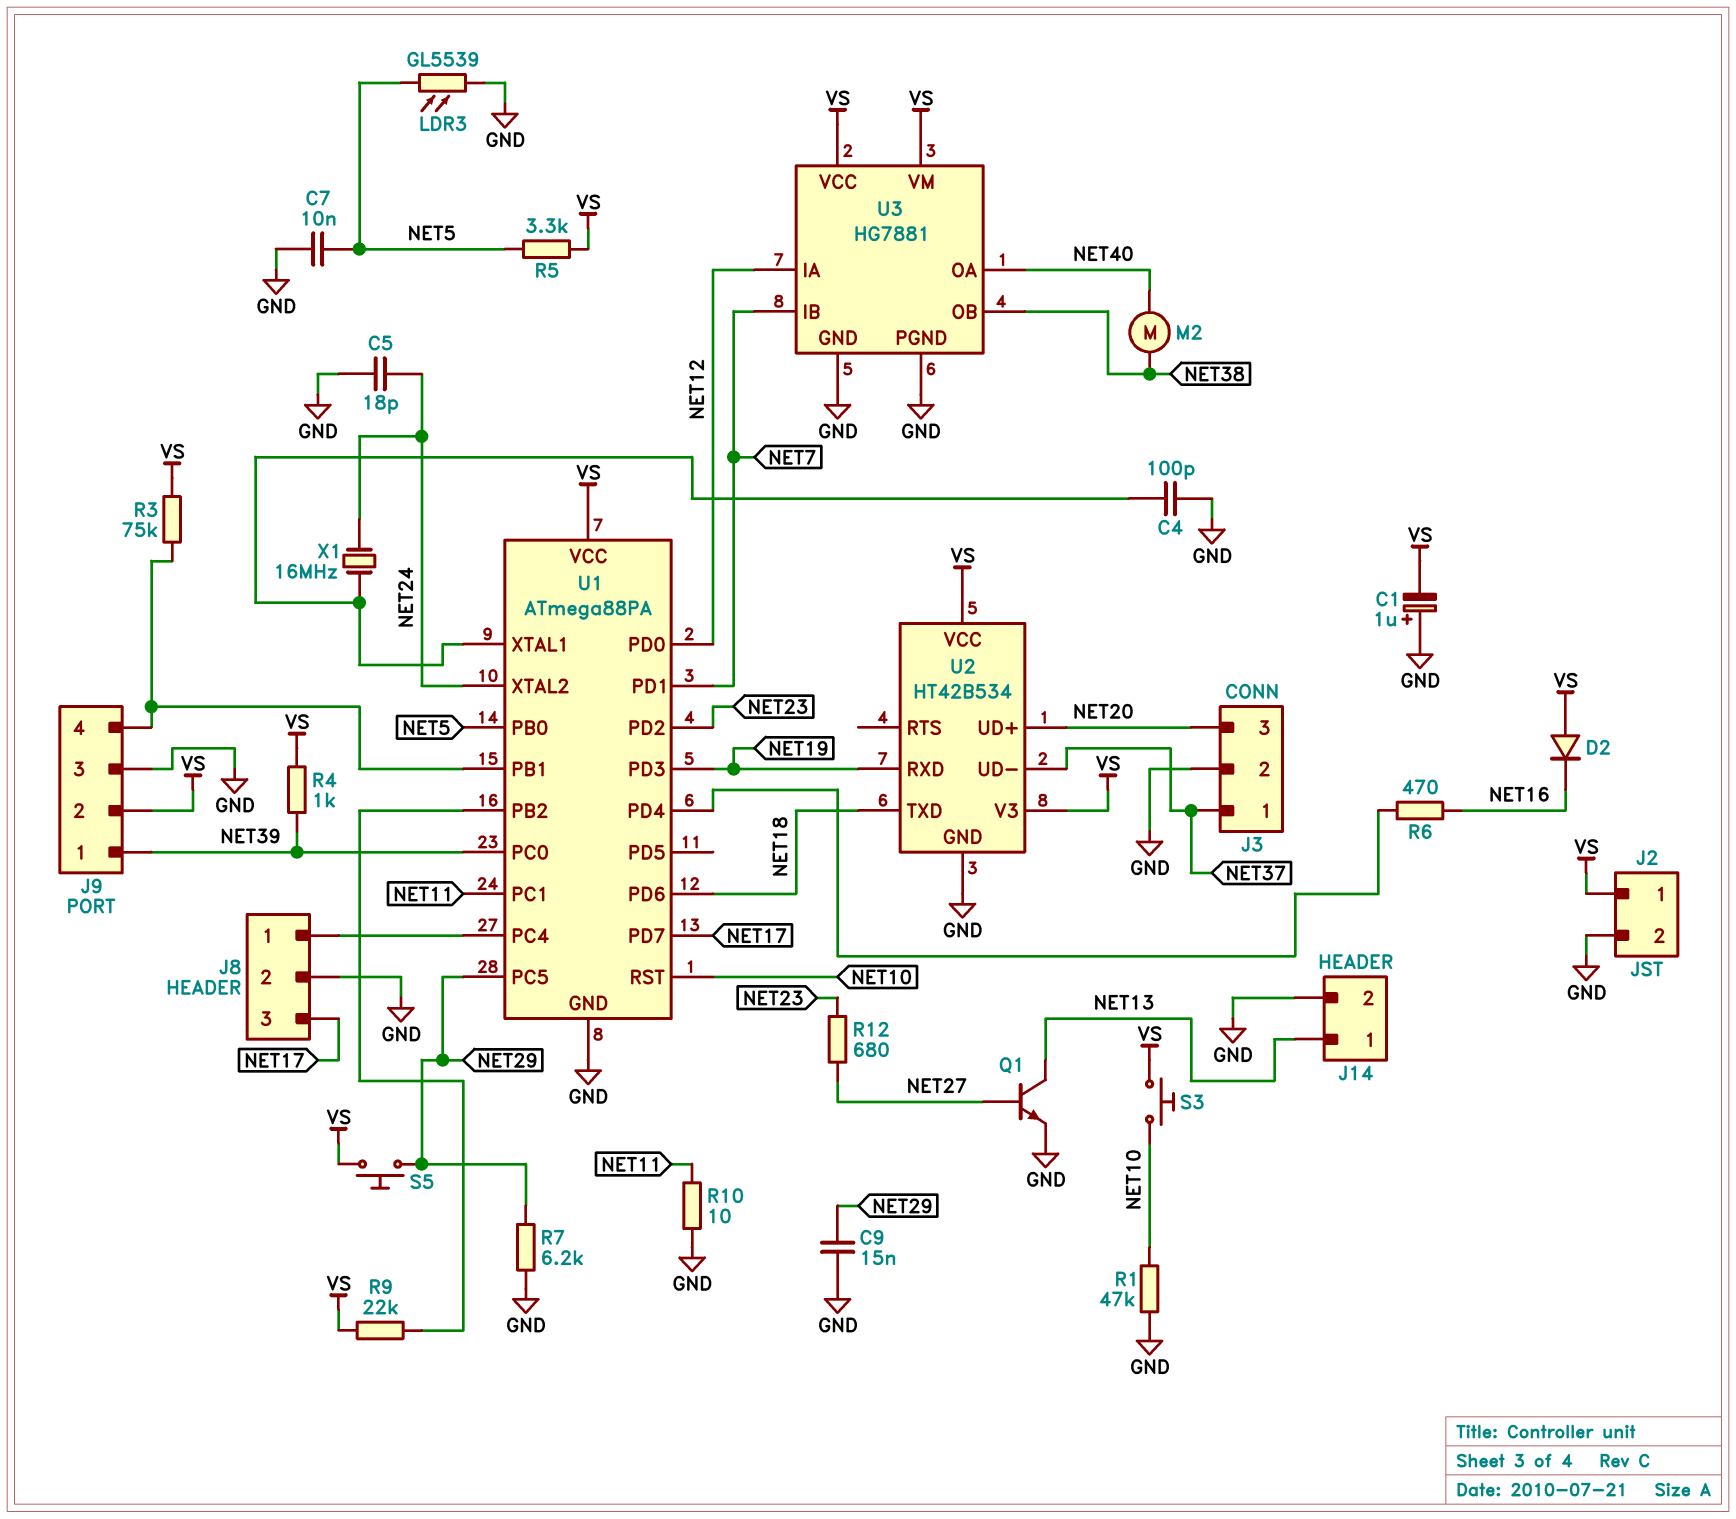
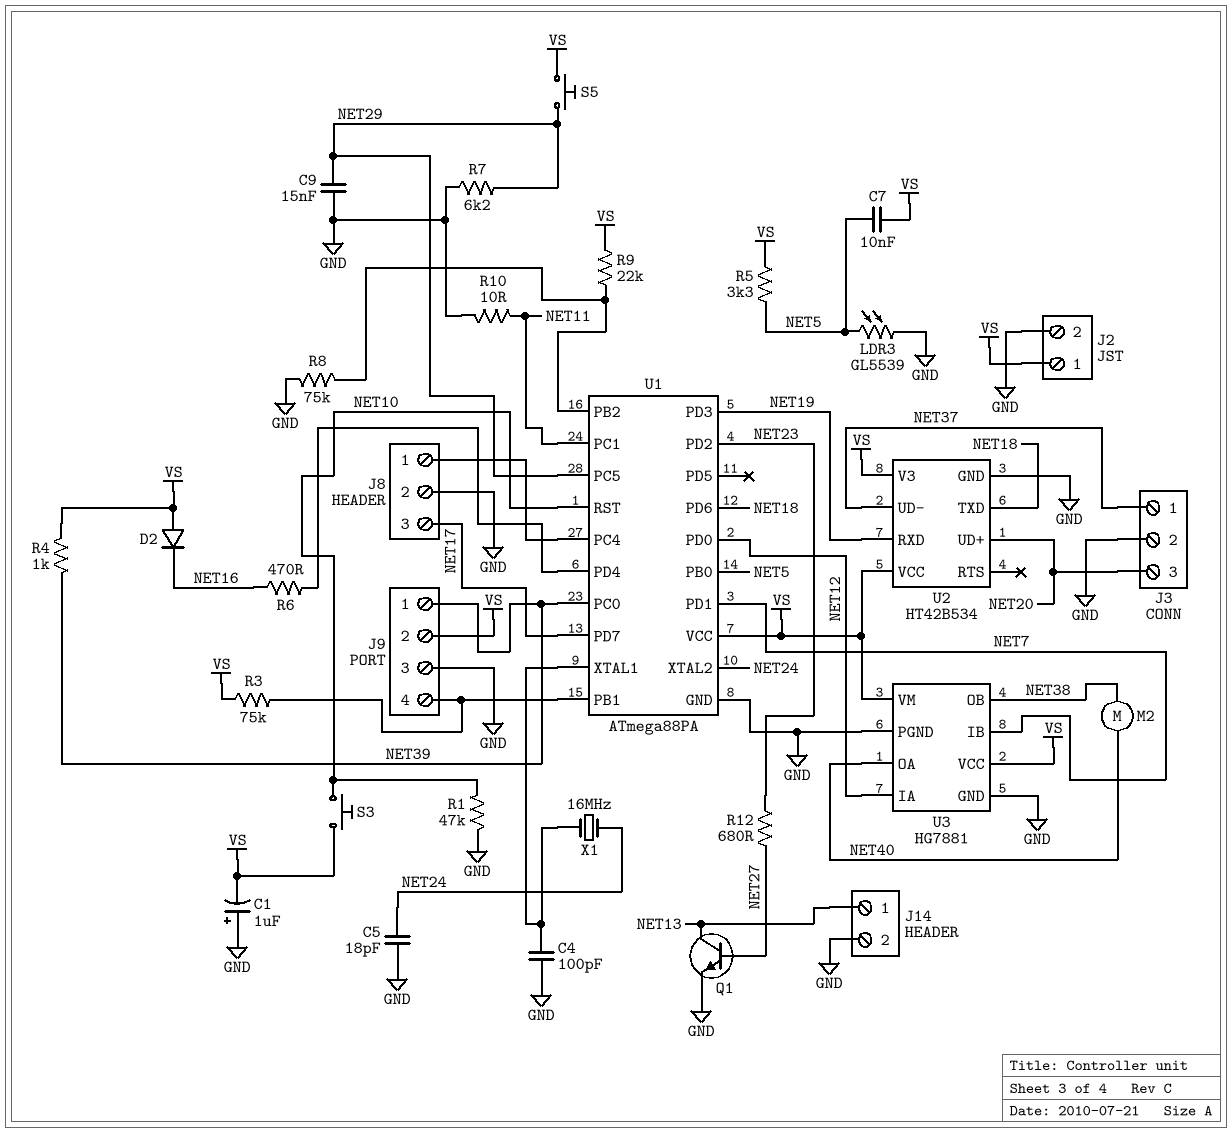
C7: 10nF (GND, NET5) -> 10nF (NET5, VS)
R8: none -> 75k (GND, U1/PB2)

